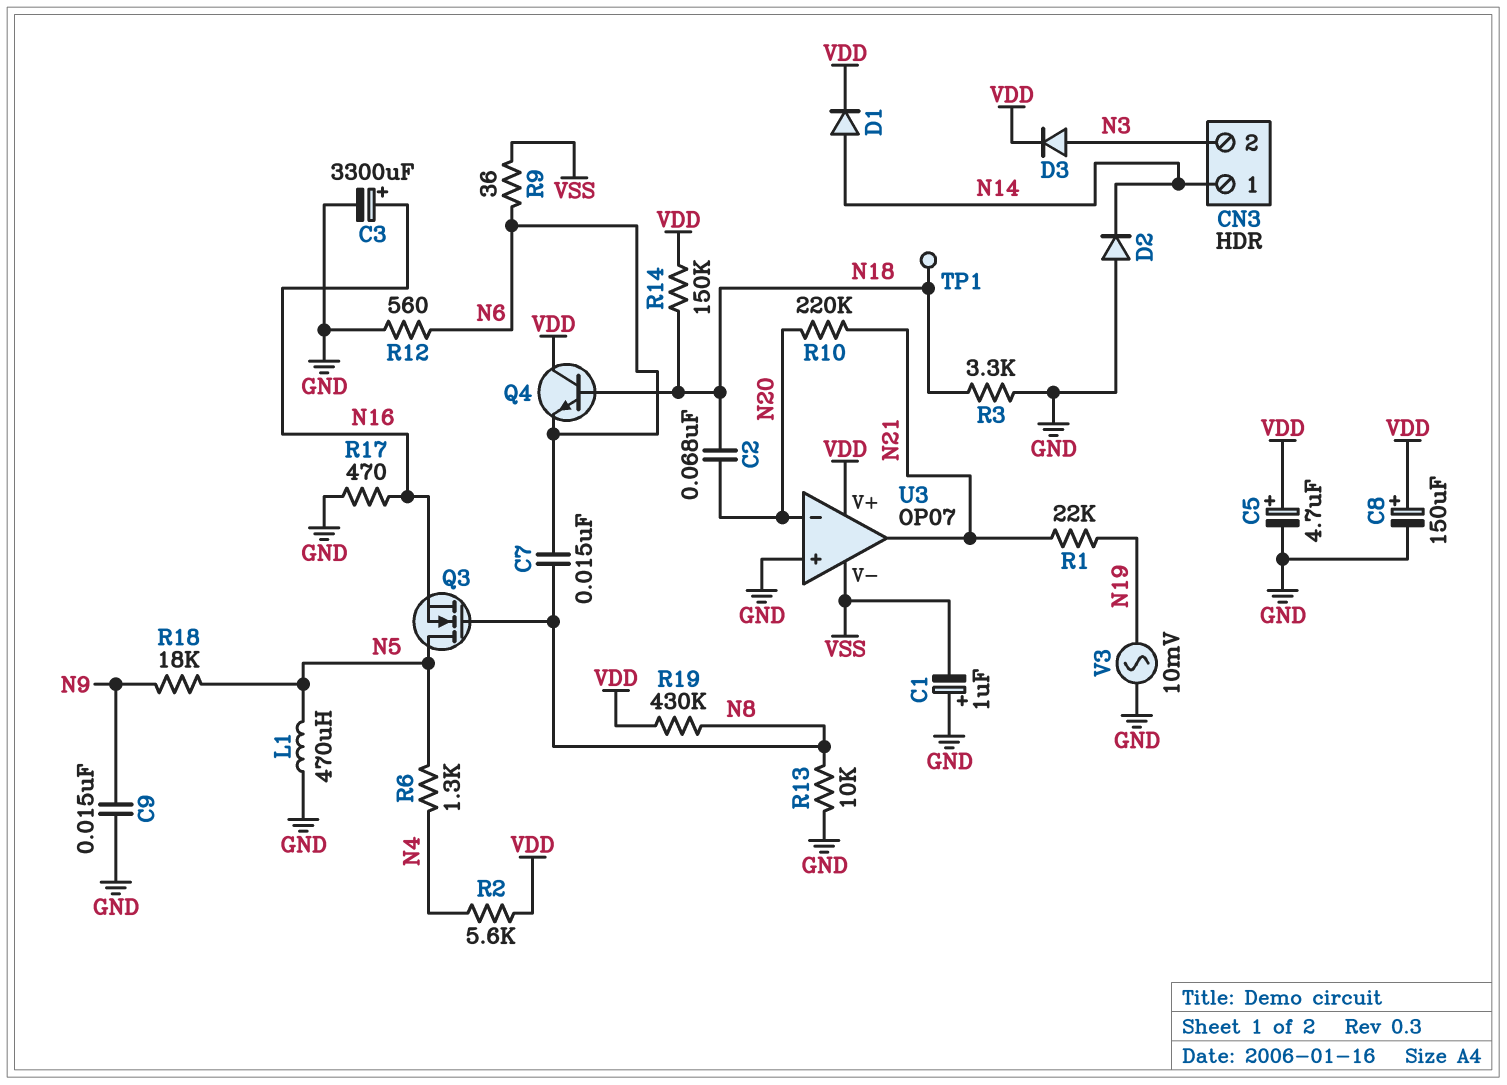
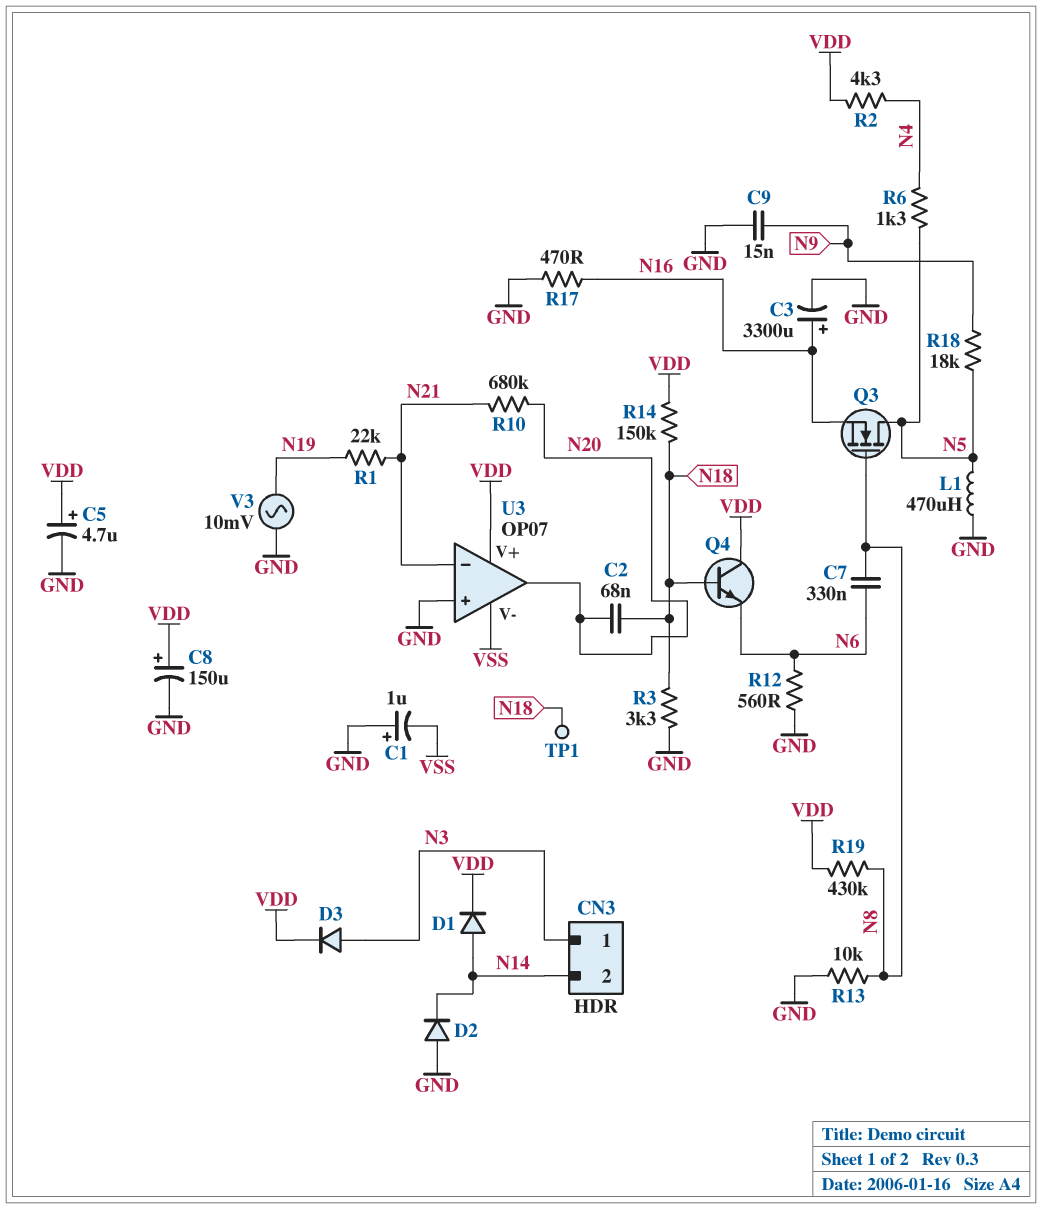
C7: 15nF (N6, N8) -> 330nF (N6, N8)
CN3 pin 1: N14 -> N3
CN3 pin 2: N3 -> N14
R2: 5.6k (N4, VDD) -> 4.3k (N4, VDD)
R9: 36 (N6, VSS) -> none
R10: 220k (N20, N21) -> 680k (N20, N21)
U3 pin in-: N20 -> N21
U3 pin out: N21 -> N20

